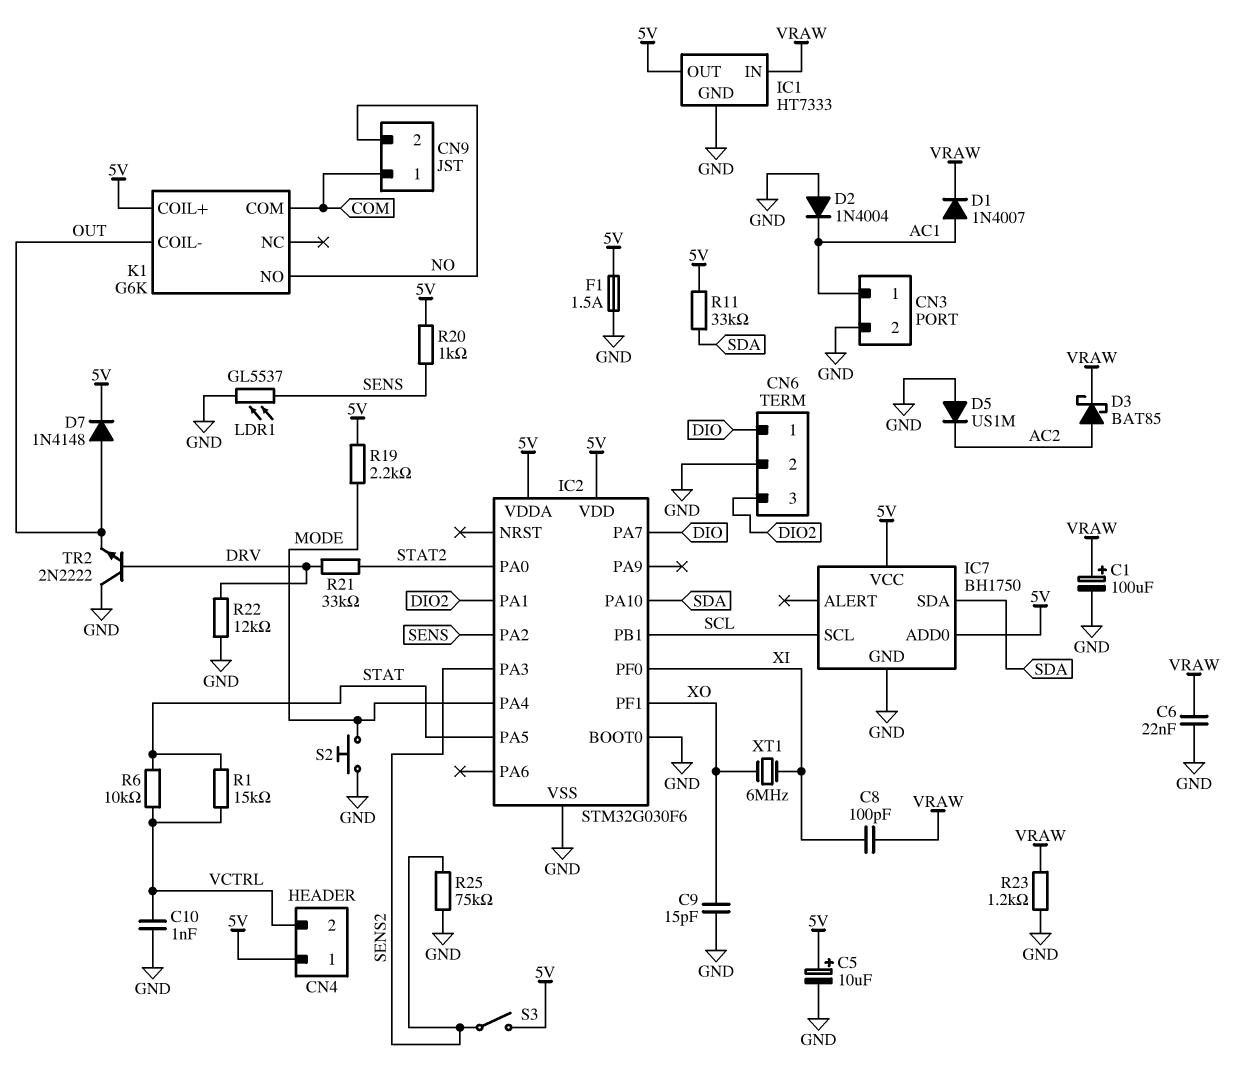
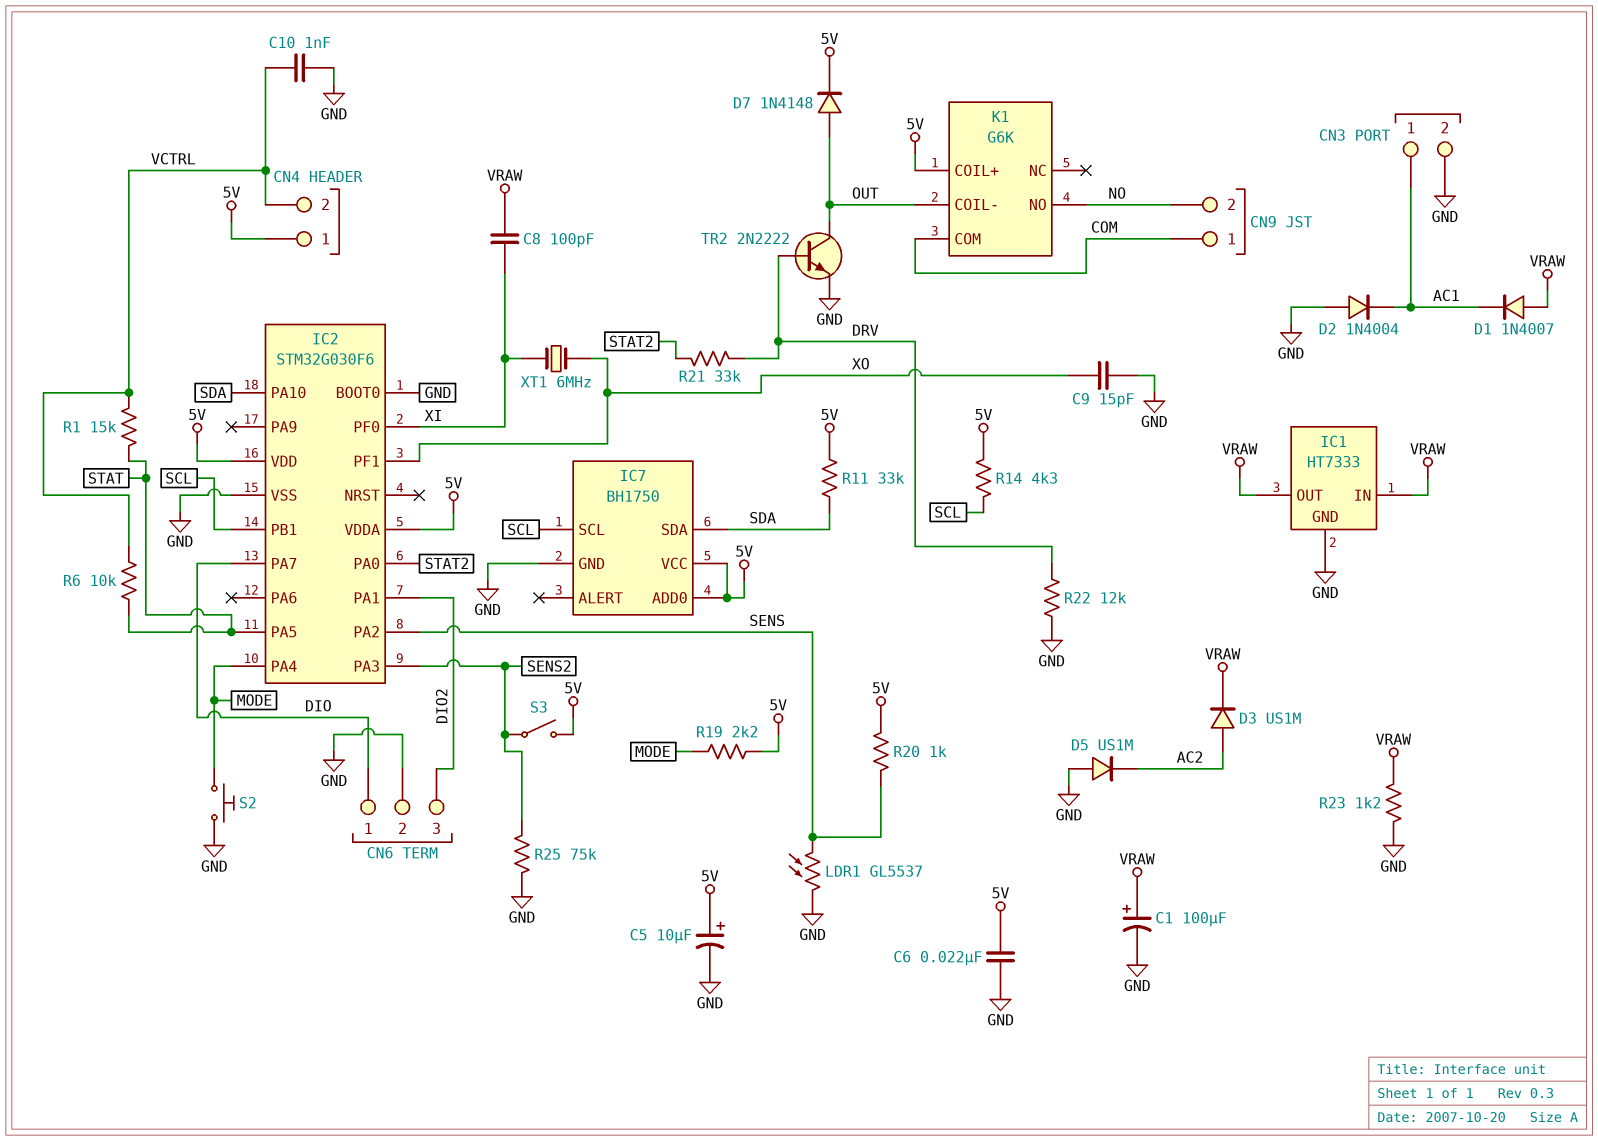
C6: 22nF (GND, VRAW) -> 22nF (5V, GND)
D1: diode 1N4007 (A AC1, K VRAW) -> diode 1N4007 (A VRAW, K AC1)
D3: schottky BAT85 (A AC2, K VRAW) -> diode US1M (A AC2, K VRAW)
F1: 1.5A (5V, GND) -> none
IC1 pin OUT: 5V -> VRAW
R14: none -> 4.3k (5V, SCL)
TR2: NPN 2N2222 (B DRV, C GND, E OUT) -> NPN 2N2222 (B DRV, C OUT, E GND)

